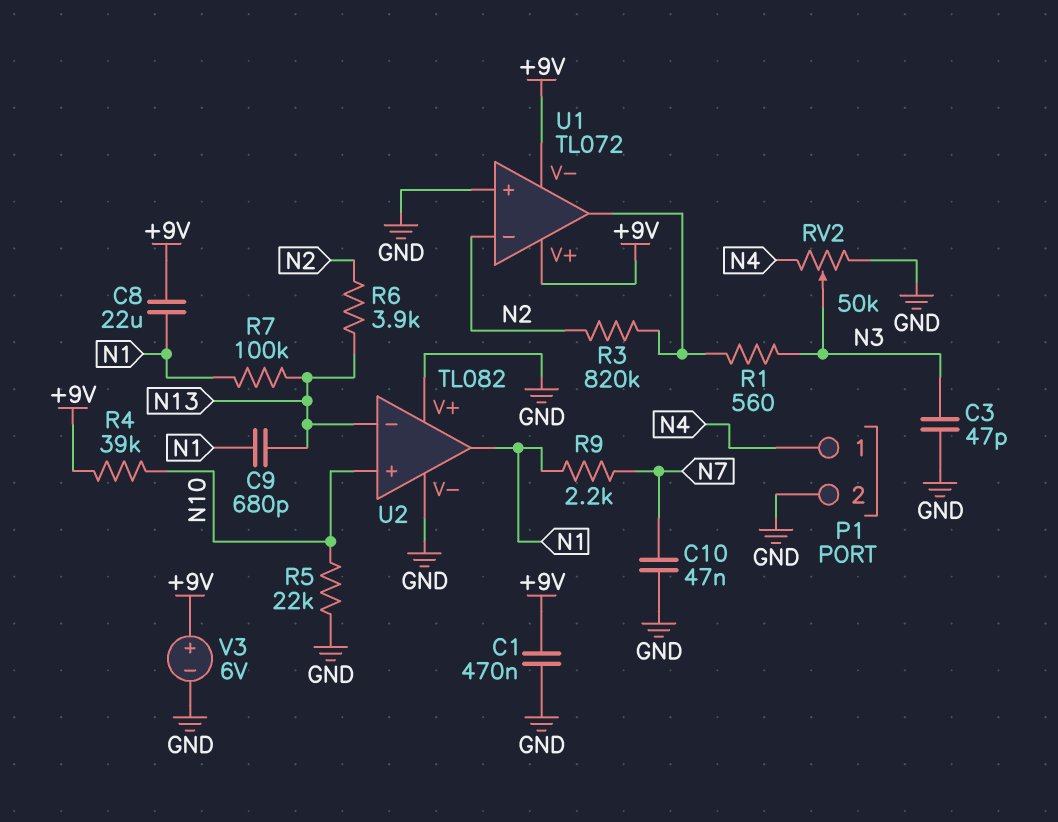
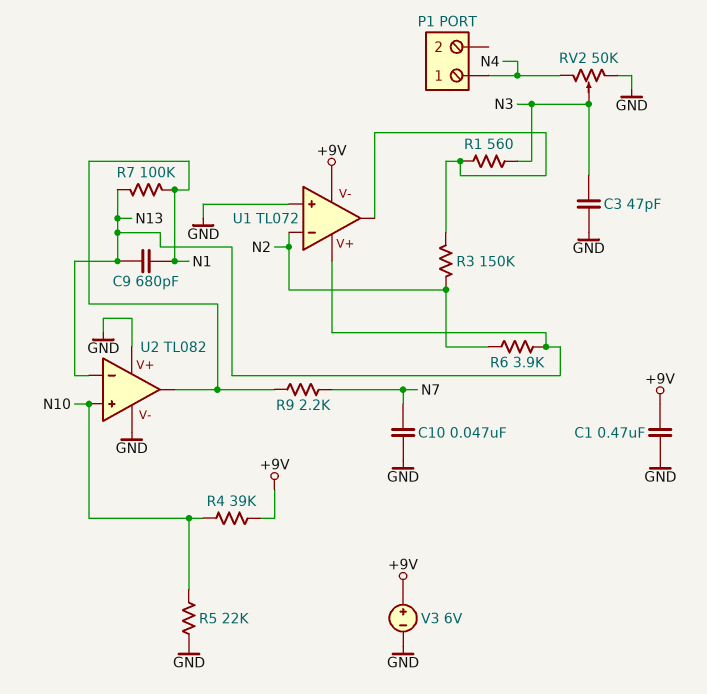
C8: 22uF (+9V, N1) -> none
P1 pin 2: GND -> none
R3: 820k (N2, U1/out) -> 150k (N2, U1/out)
U1 pin V+: +9V -> N13

